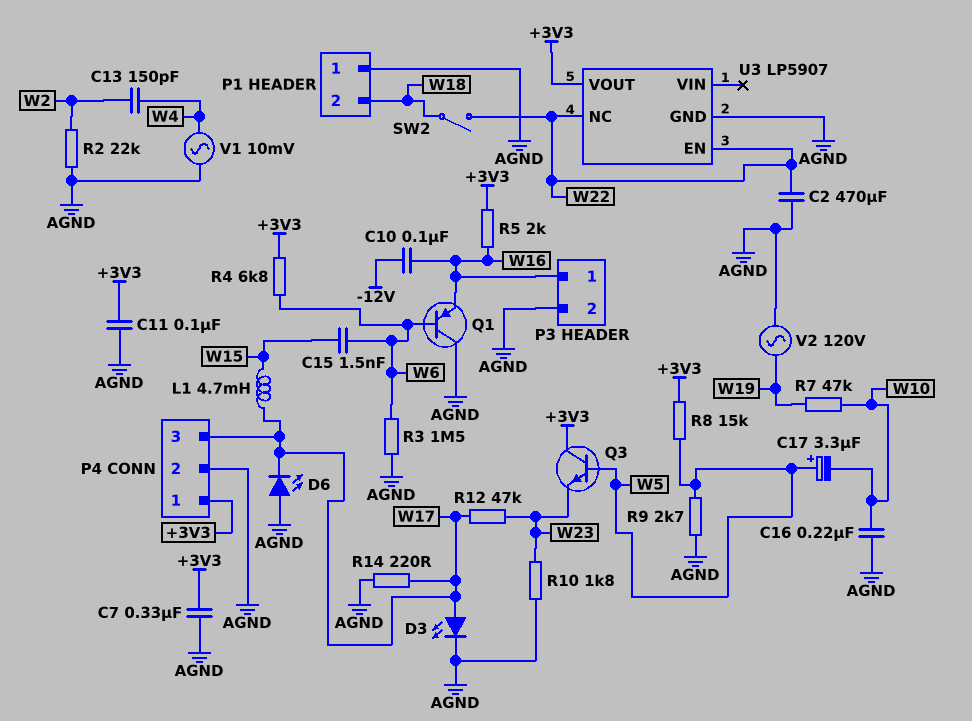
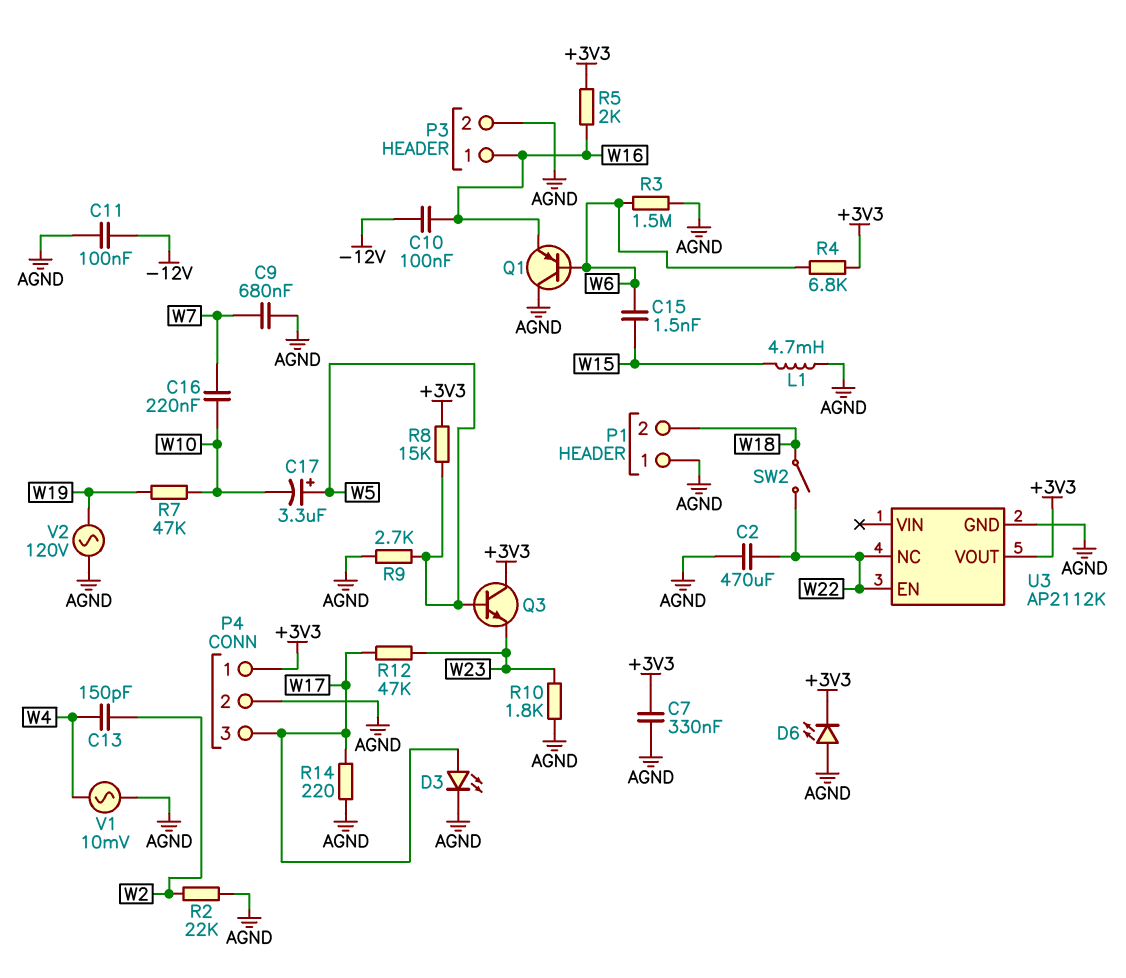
C9: none -> 680nF (AGND, W7)
C11: 100nF (+3V3, AGND) -> 100nF (-12V, AGND)
C16: 220nF (AGND, W10) -> 220nF (W7, W10)
D6: LED (A AGND, K W17) -> LED (A AGND, K +3V3)
L1: 4.7mH (W15, W17) -> 4.7mH (AGND, W15)
U3: LP5907 -> AP2112K

